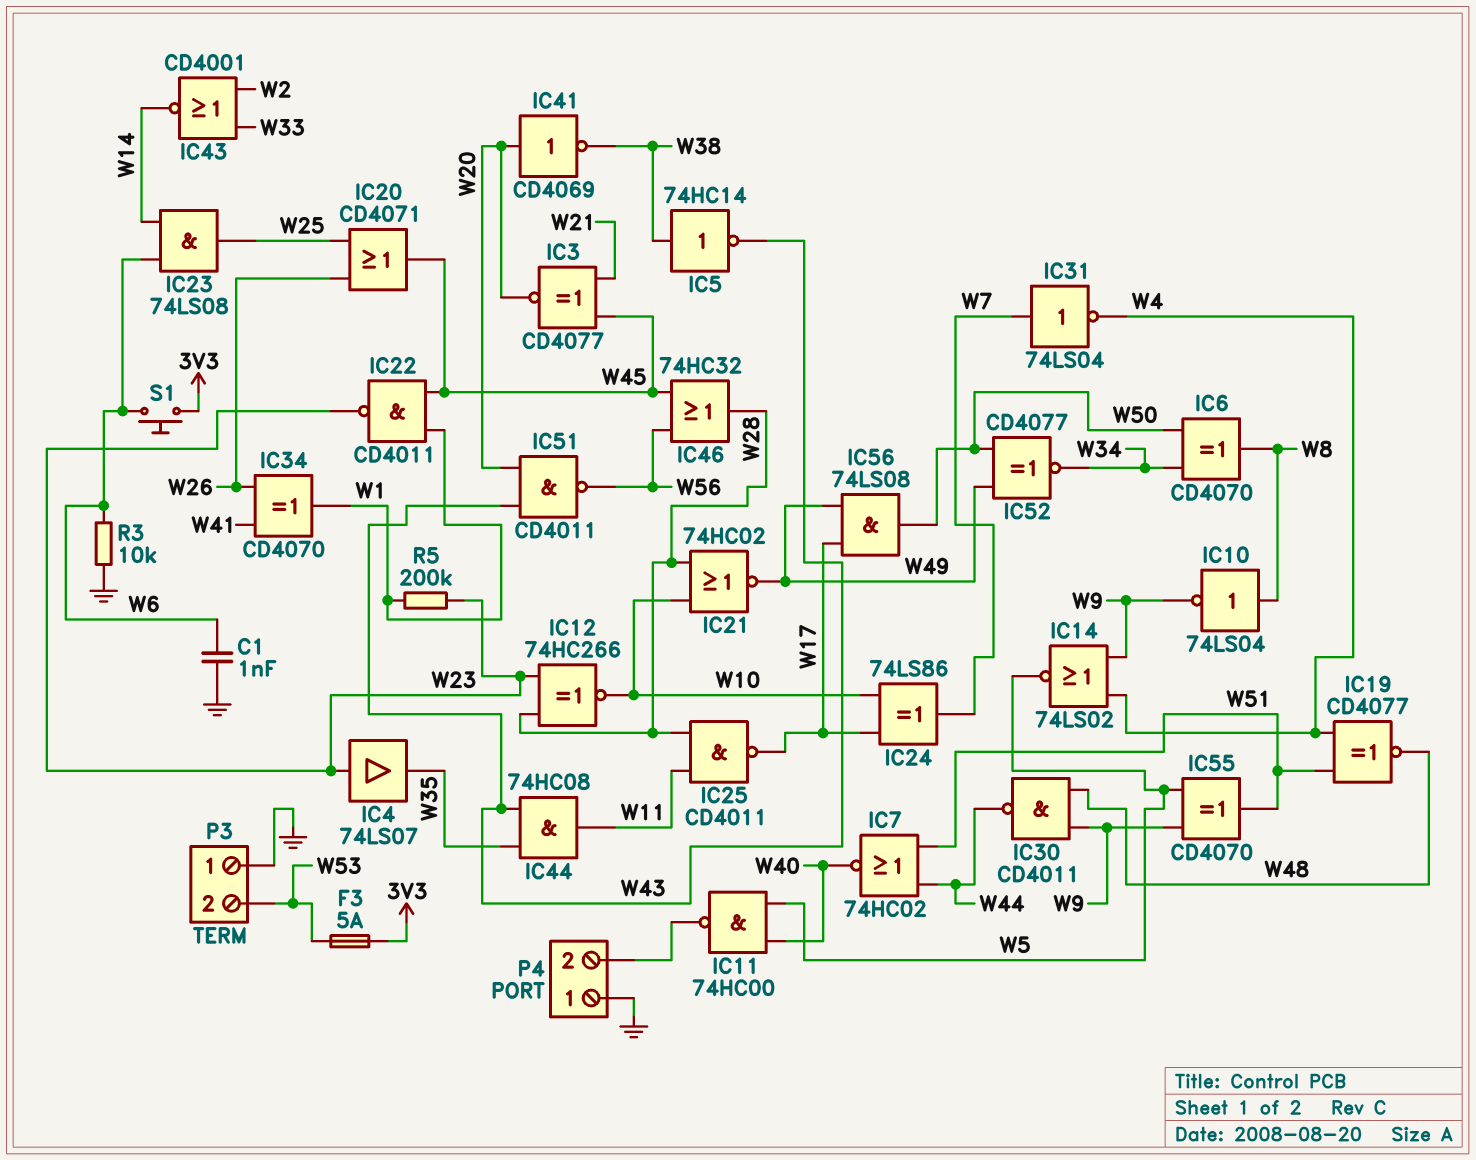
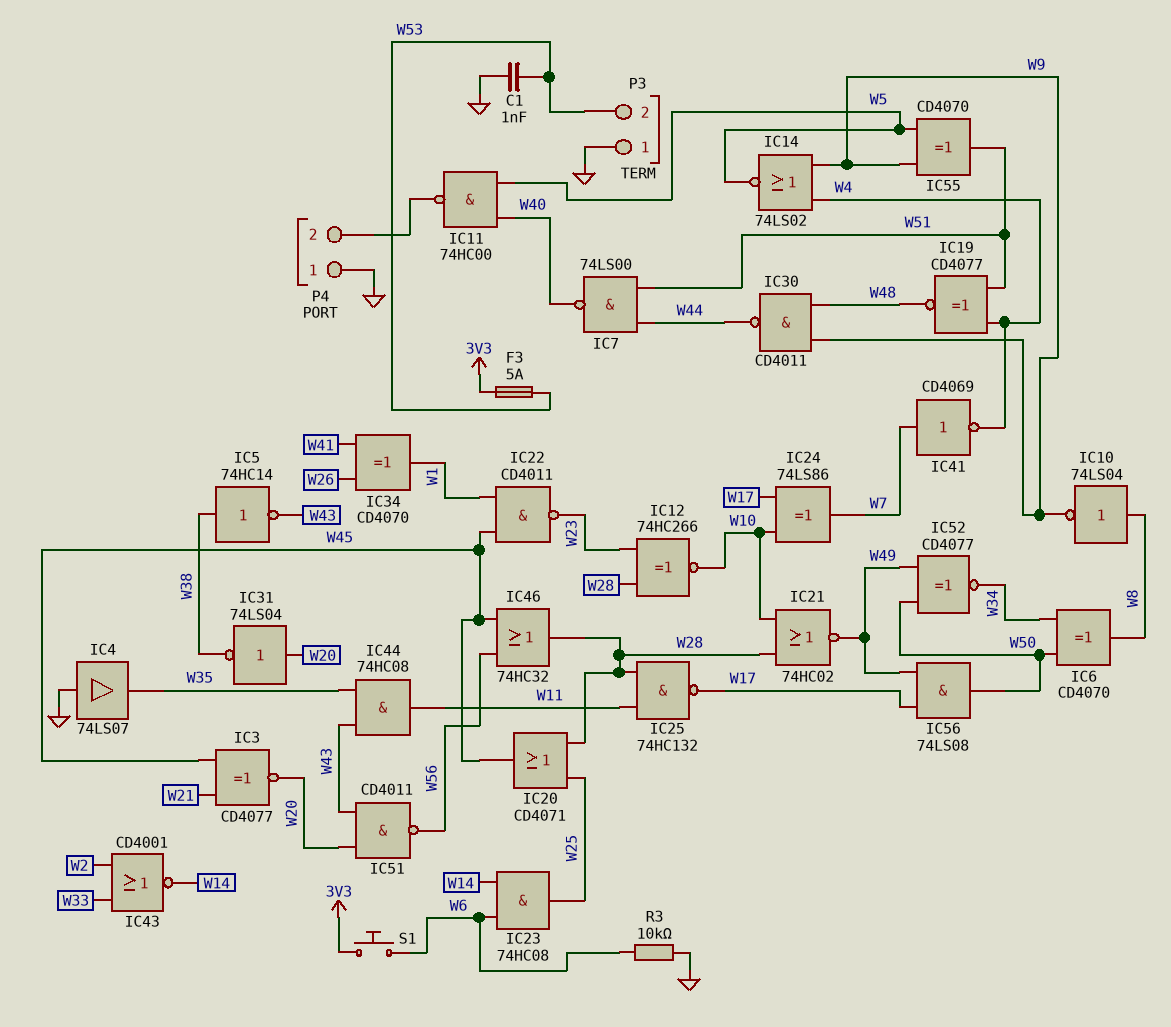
C1: 1nF (GND, W6) -> 1nF (GND, W53)
IC4: buffer 74LS07 (in W23, out W35) -> buffer 74LS07 (in GND, out W35)
IC7: NOR 74HC02 (in W44, in W51, out W40) -> NAND 74LS00 (in W44, in W51, out W40)
IC20: OR CD4071 (in W25, in W26, out W45) -> OR CD4071 (in W25, in W28, out W45)
IC23: AND 74LS08 (in W6, in W14, out W25) -> AND 74HC08 (in W6, in W14, out W25)
IC25: NAND CD4011 (in W11, in W28, out W17) -> NAND 74HC132 (in W11, in W28, out W17)
IC31: NOT 74LS04 (in W7, out W4) -> NOT 74LS04 (in W20, out W38)
IC41: NOT CD4069 (in W20, out W38) -> NOT CD4069 (in W7, out W4)
R5: 200k (W1, W23) -> none

